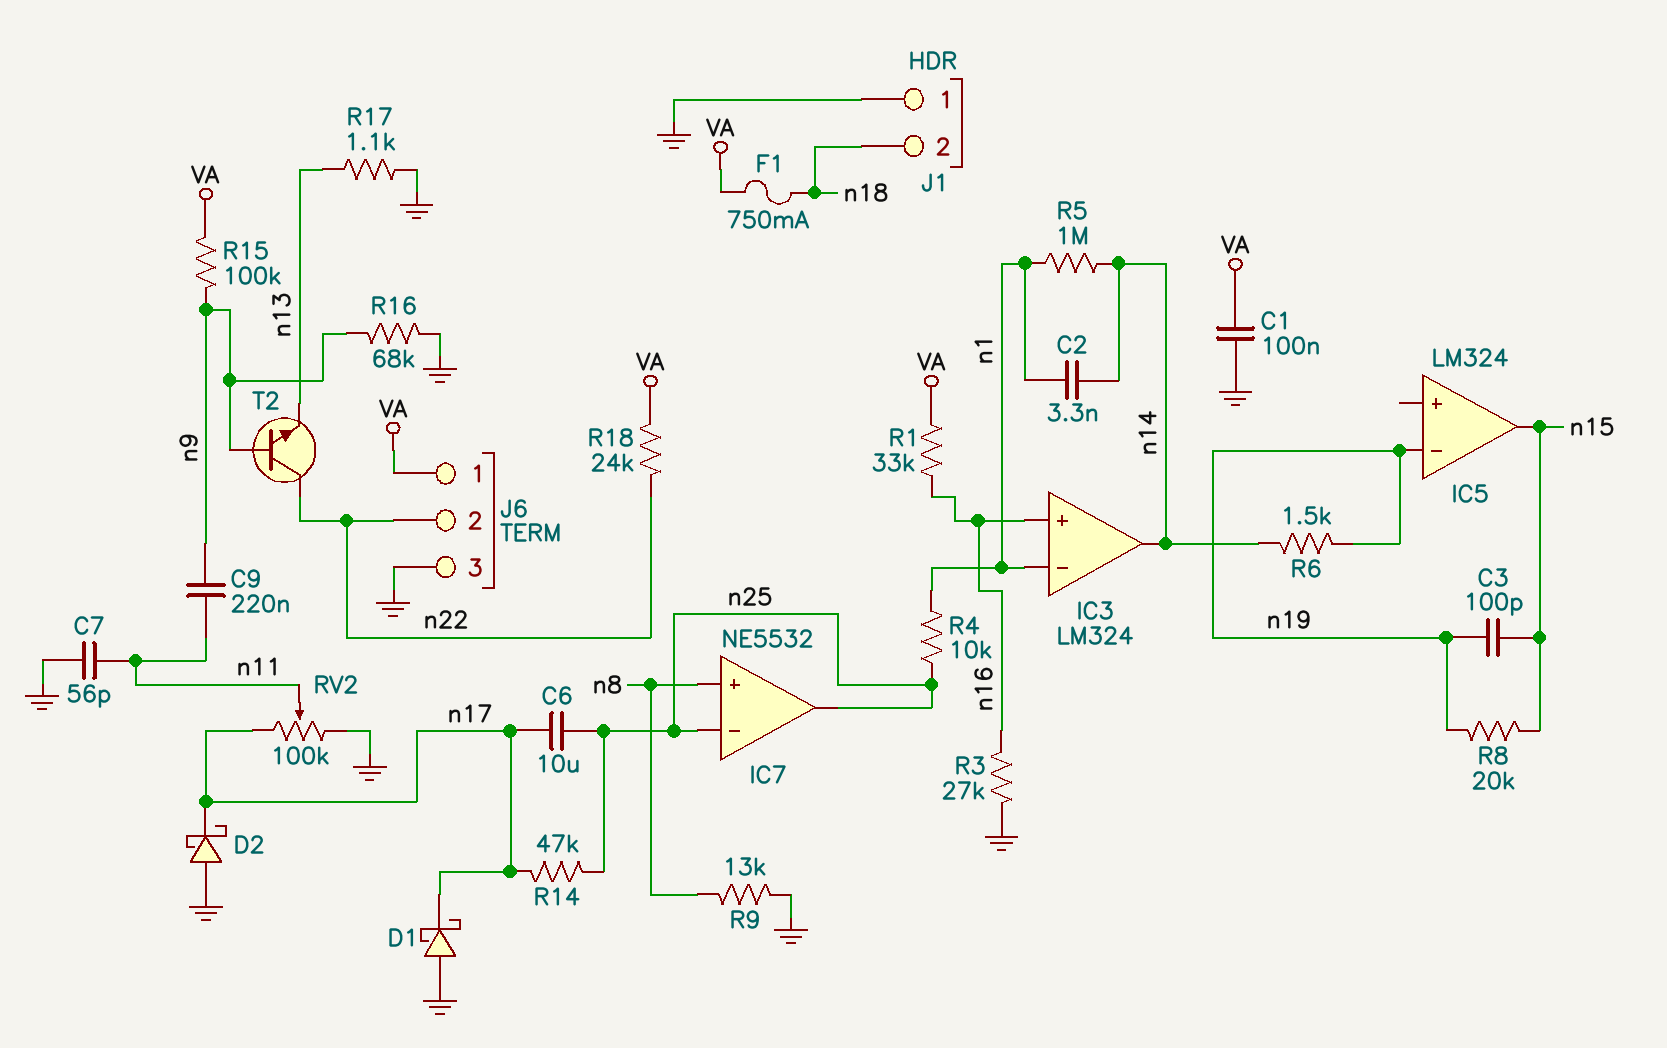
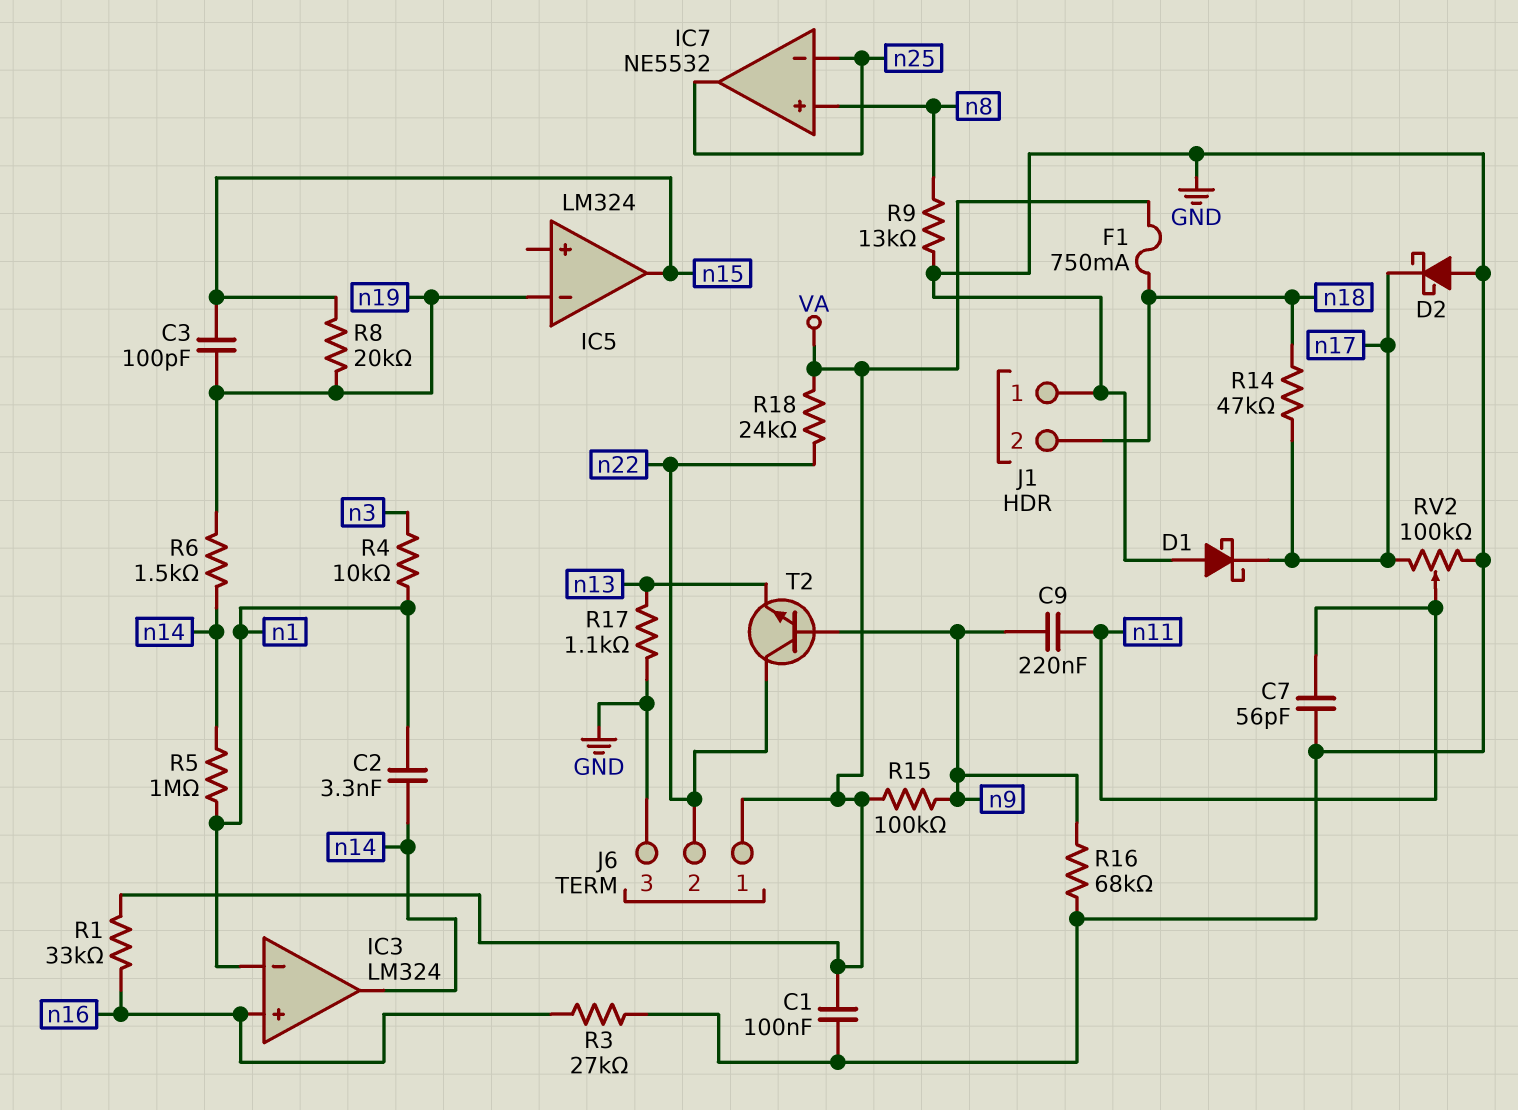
C6: 10uF (n17, n25) -> none
R4: 10k (n1, n25) -> 10k (n1, n3)
R14: 47k (n17, n25) -> 47k (n17, n18)

